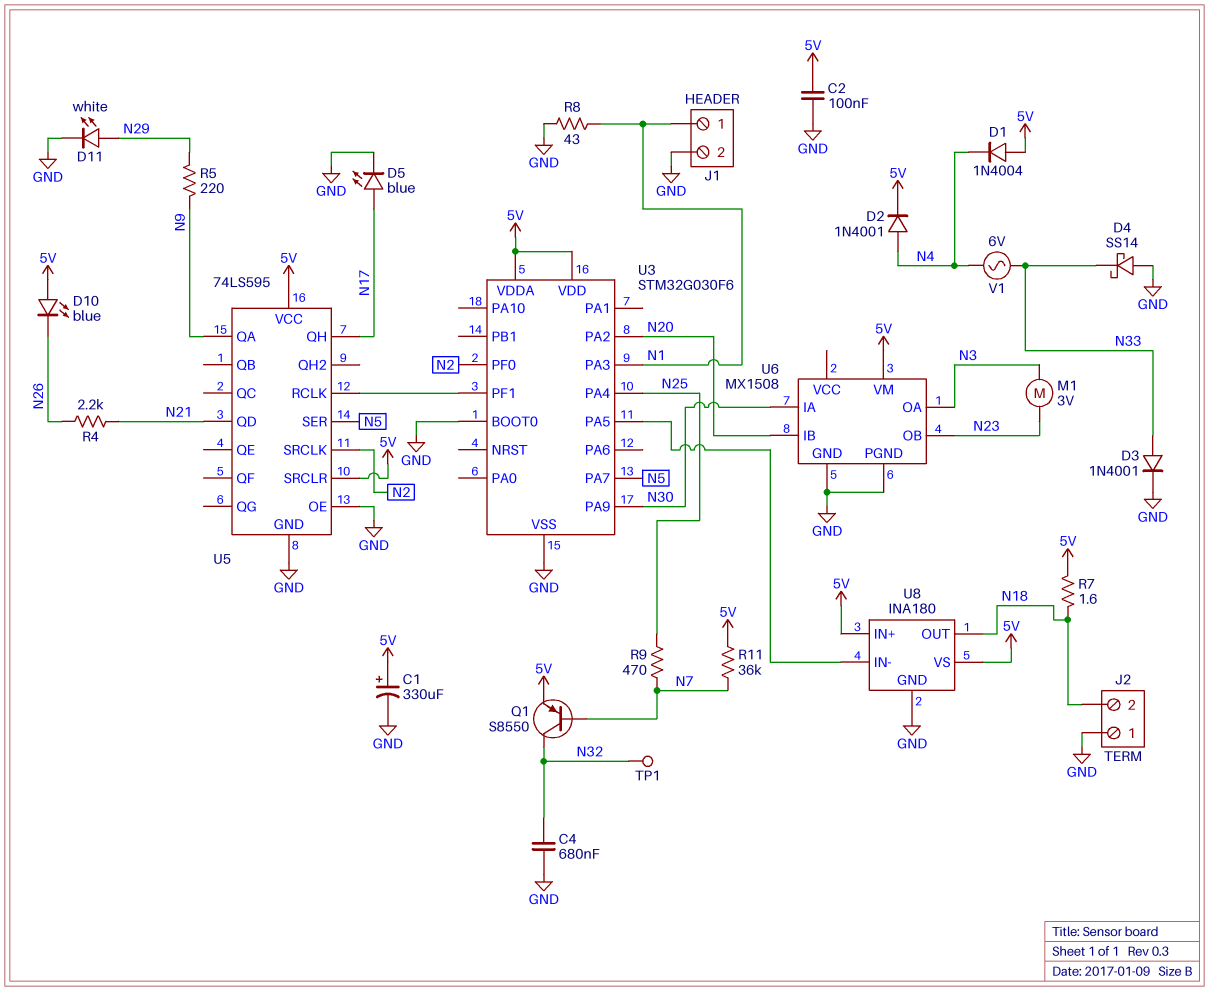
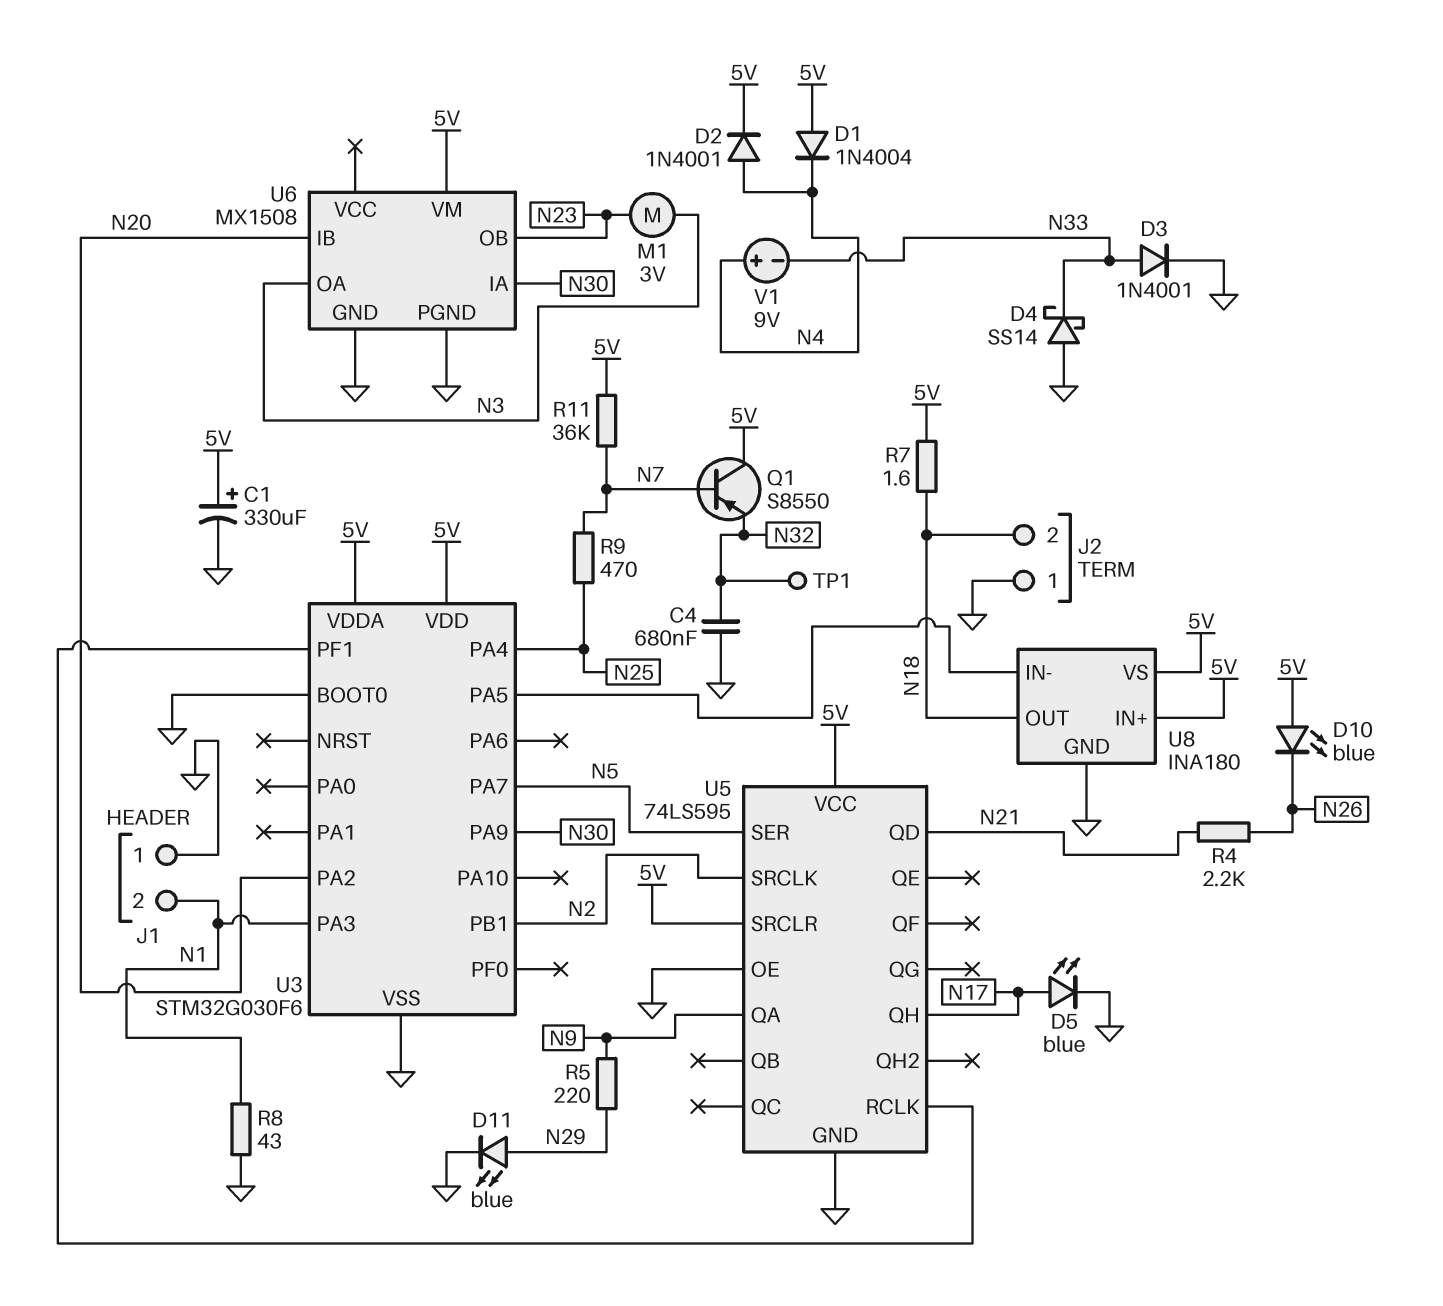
C2: 100nF (5V, GND) -> none
D11: LED white (A N29, K GND) -> LED blue (A N29, K GND)
J1 pin 1: N1 -> GND
J1 pin 2: GND -> N1
Q1: PNP S8550 (B N7, C N32, E 5V) -> PNP S8550 (B N7, C 5V, E N32)
U3 pin PB1: none -> N2
U3 pin PF0: N2 -> none
V1: AC 6V (N4, N33) -> 9V (plus N4, minus N33)

